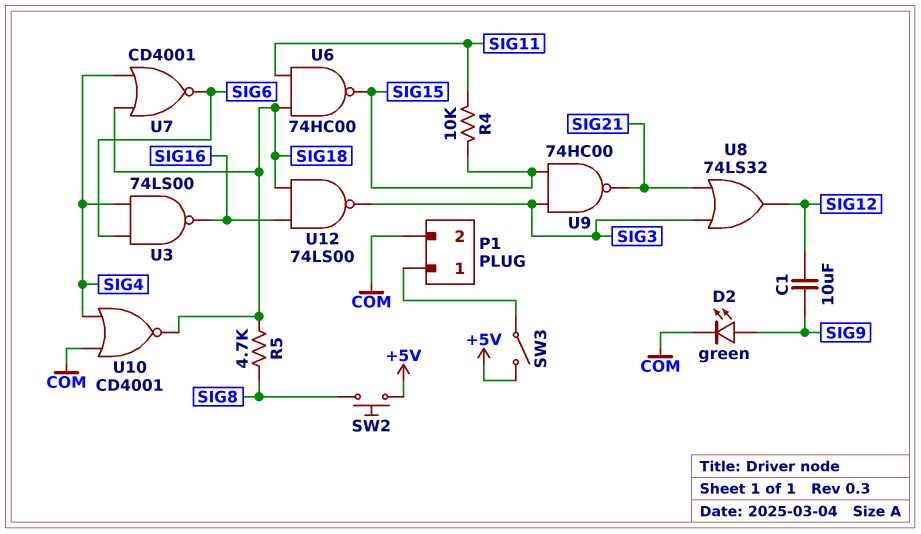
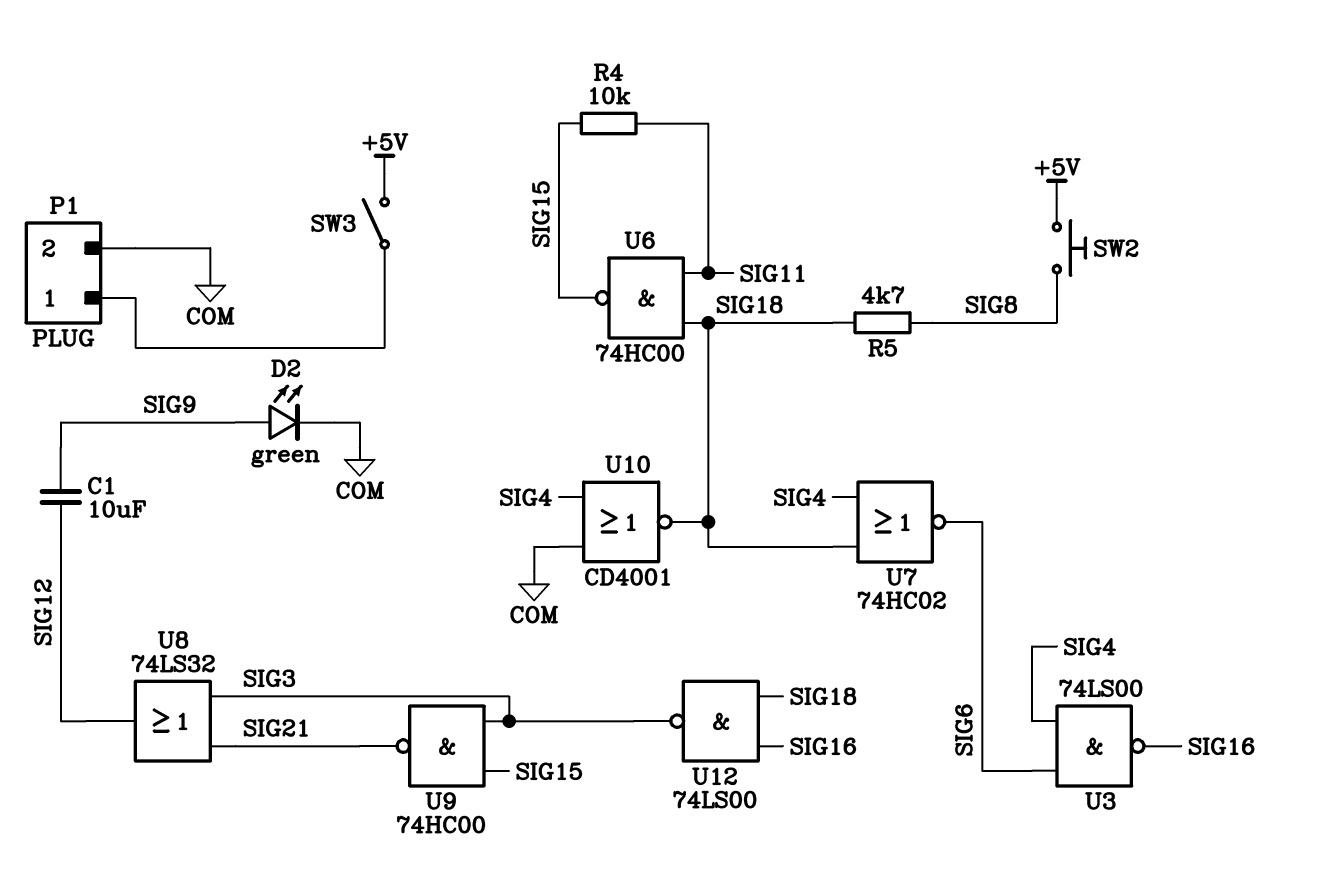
U7: NOR CD4001 (in SIG4, in SIG18, out SIG6) -> NOR 74HC02 (in SIG4, in SIG18, out SIG6)

